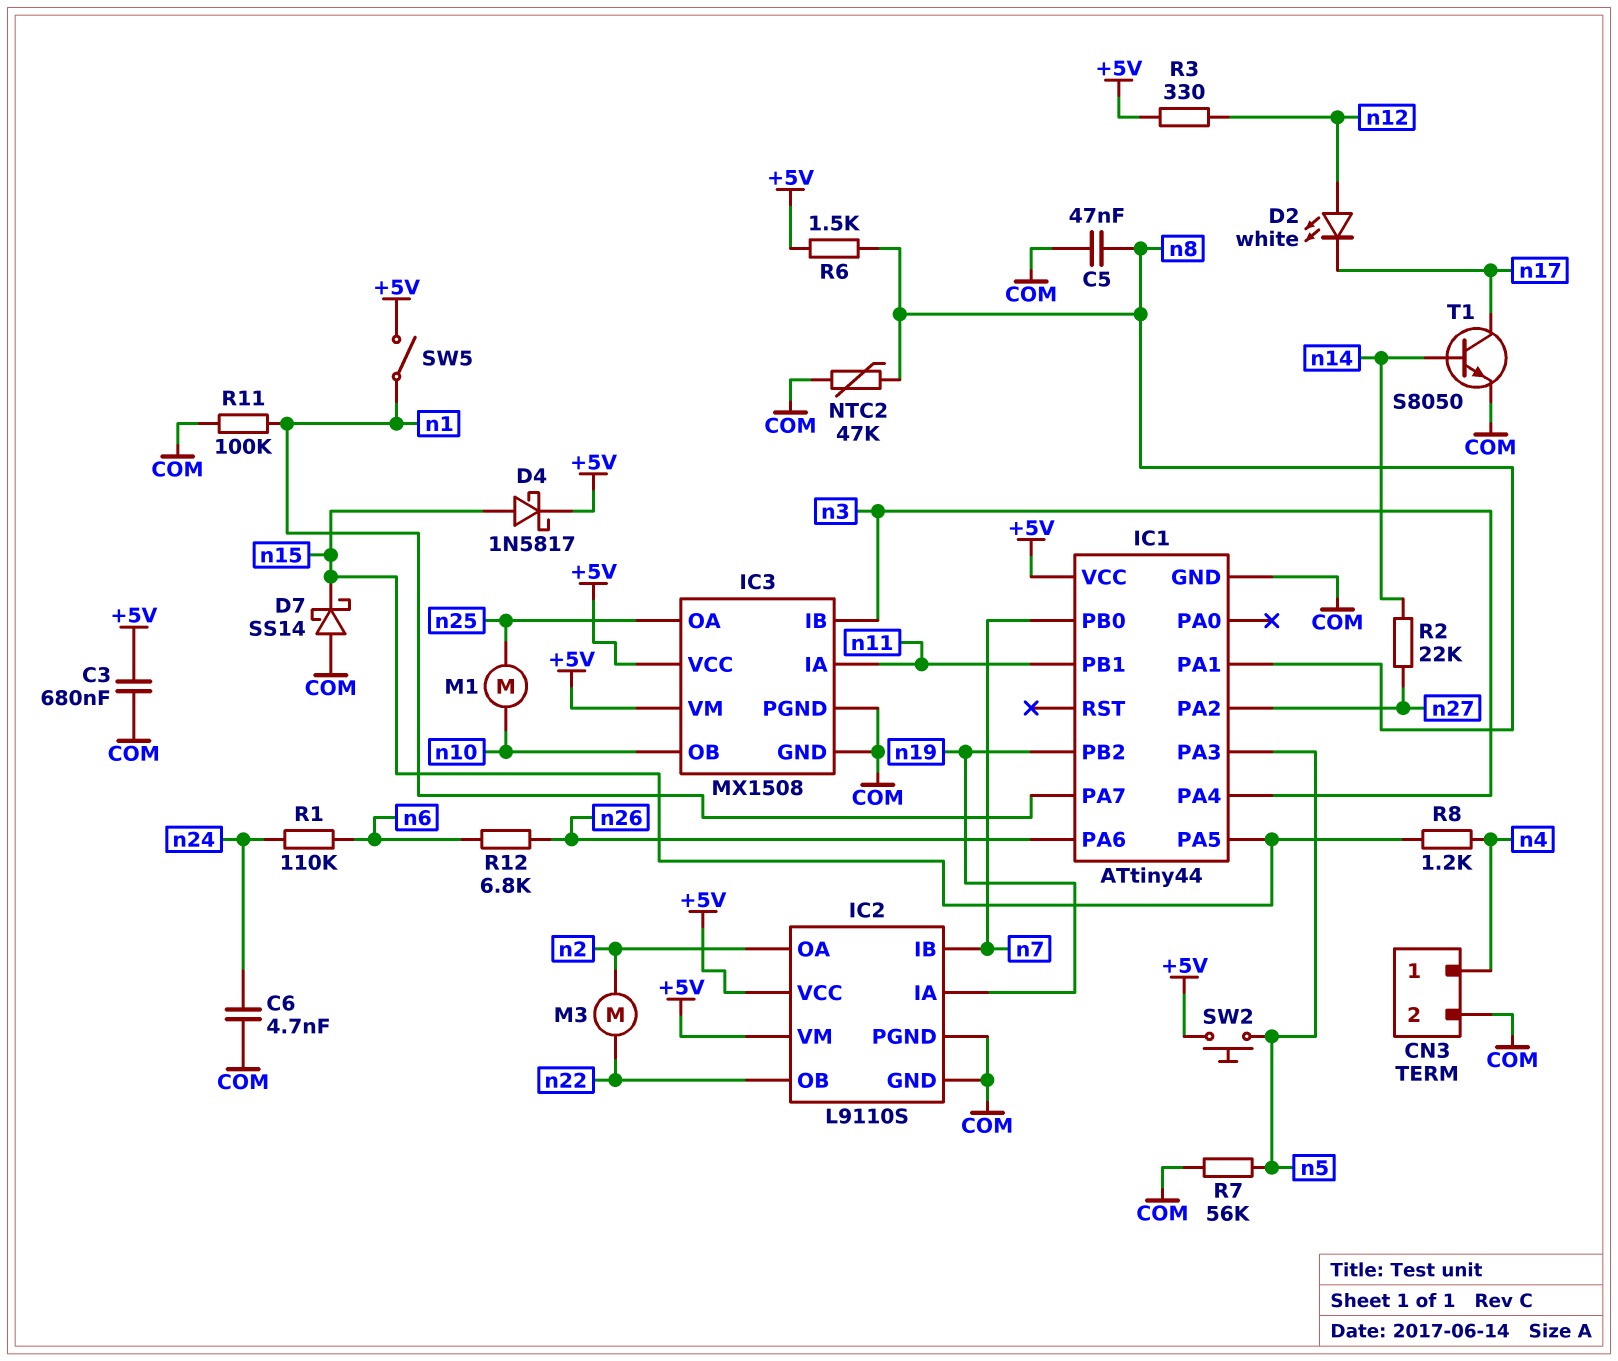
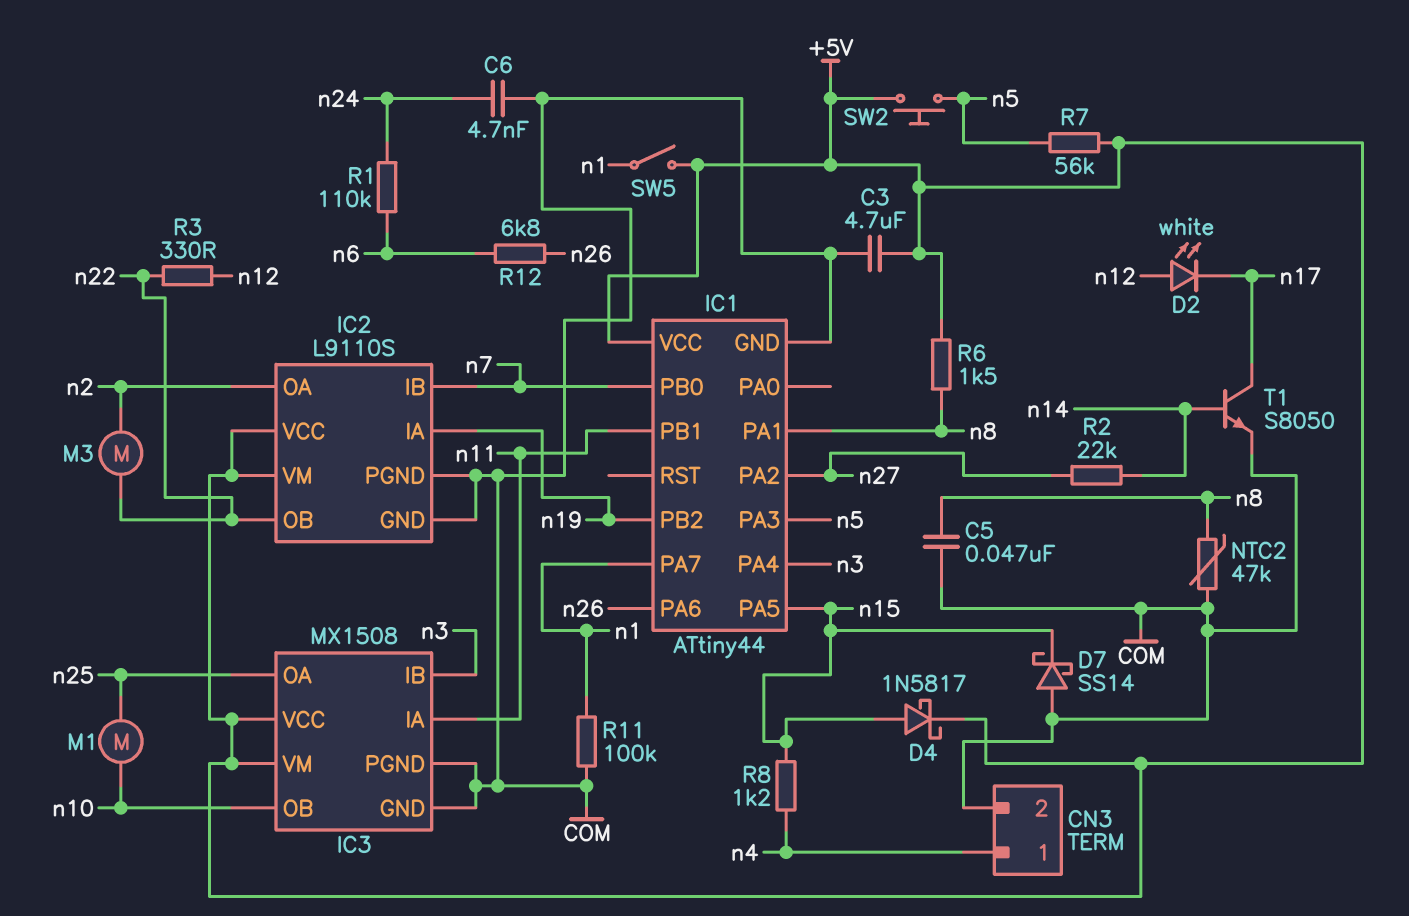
C3: 680nF (+5V, COM) -> 4.7uF (+5V, COM)
R3: 330 (+5V, n12) -> 330 (n12, n22)
R7: 56k (COM, n5) -> 56k (+5V, n5)

